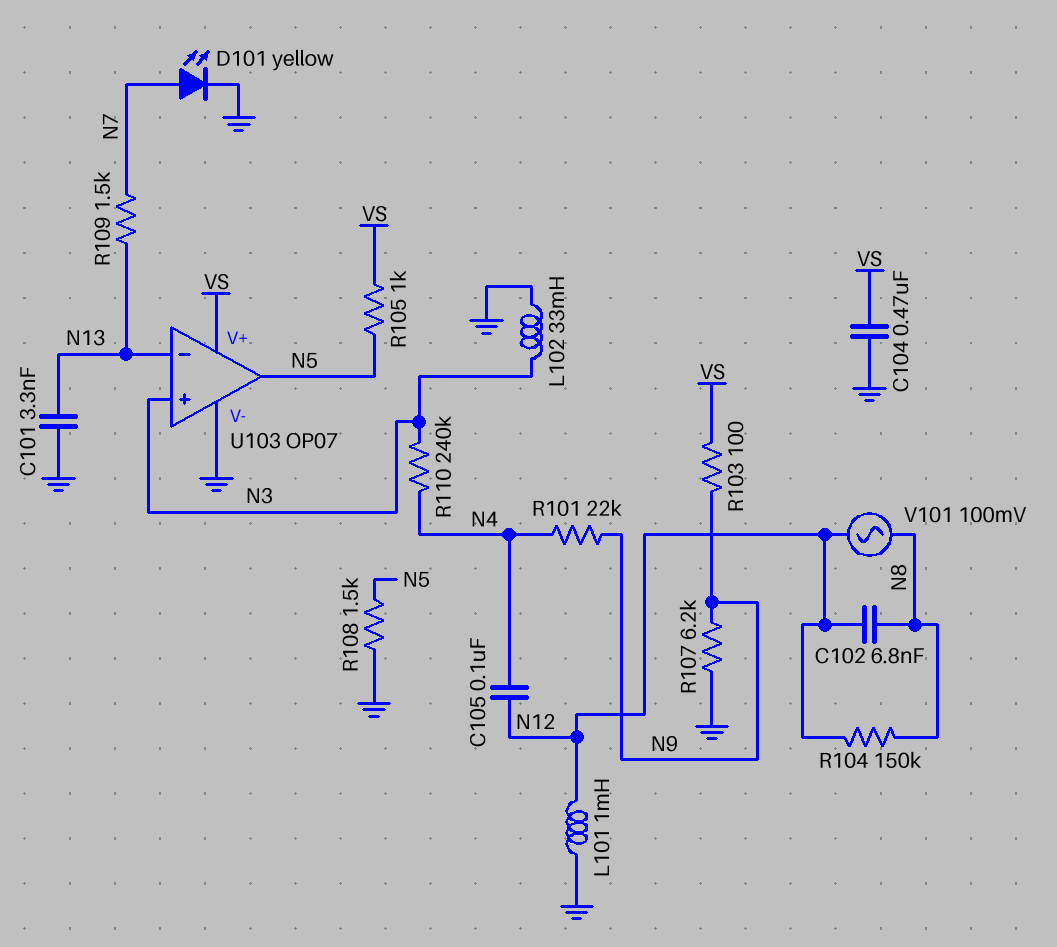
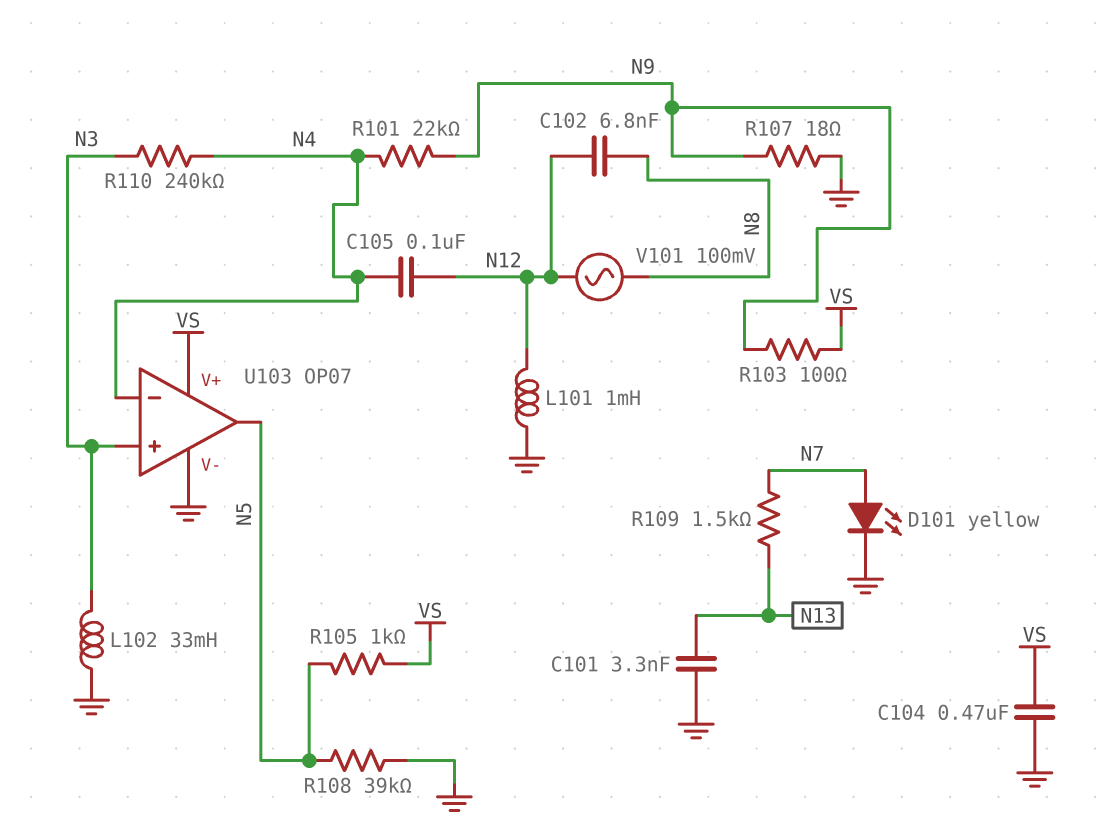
R104: 150k (N8, N12) -> none
R107: 6.2k (GND, N9) -> 18 (GND, N9)
R108: 1.5k (GND, N5) -> 39k (GND, N5)
U103 pin in-: N13 -> N4

